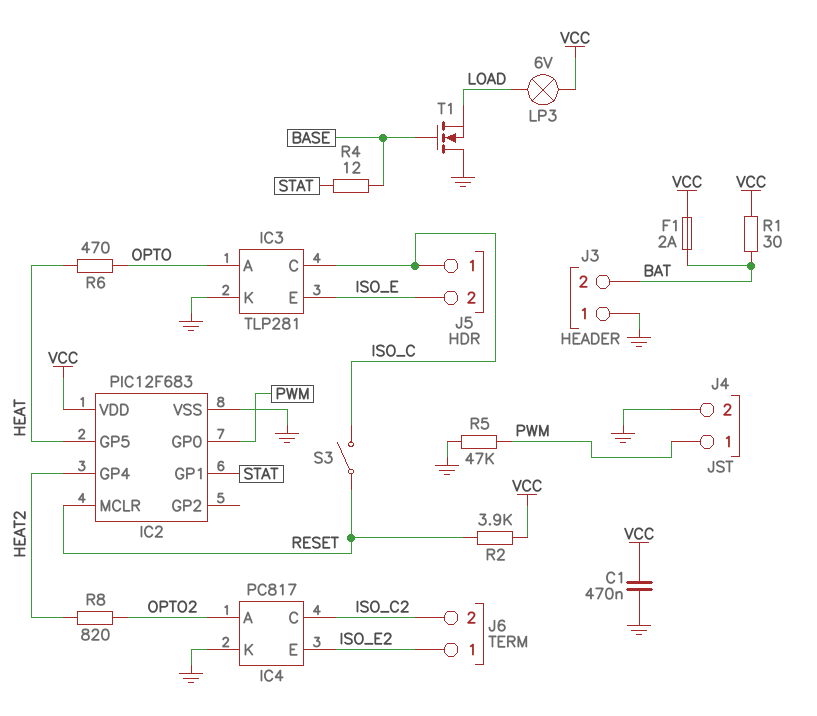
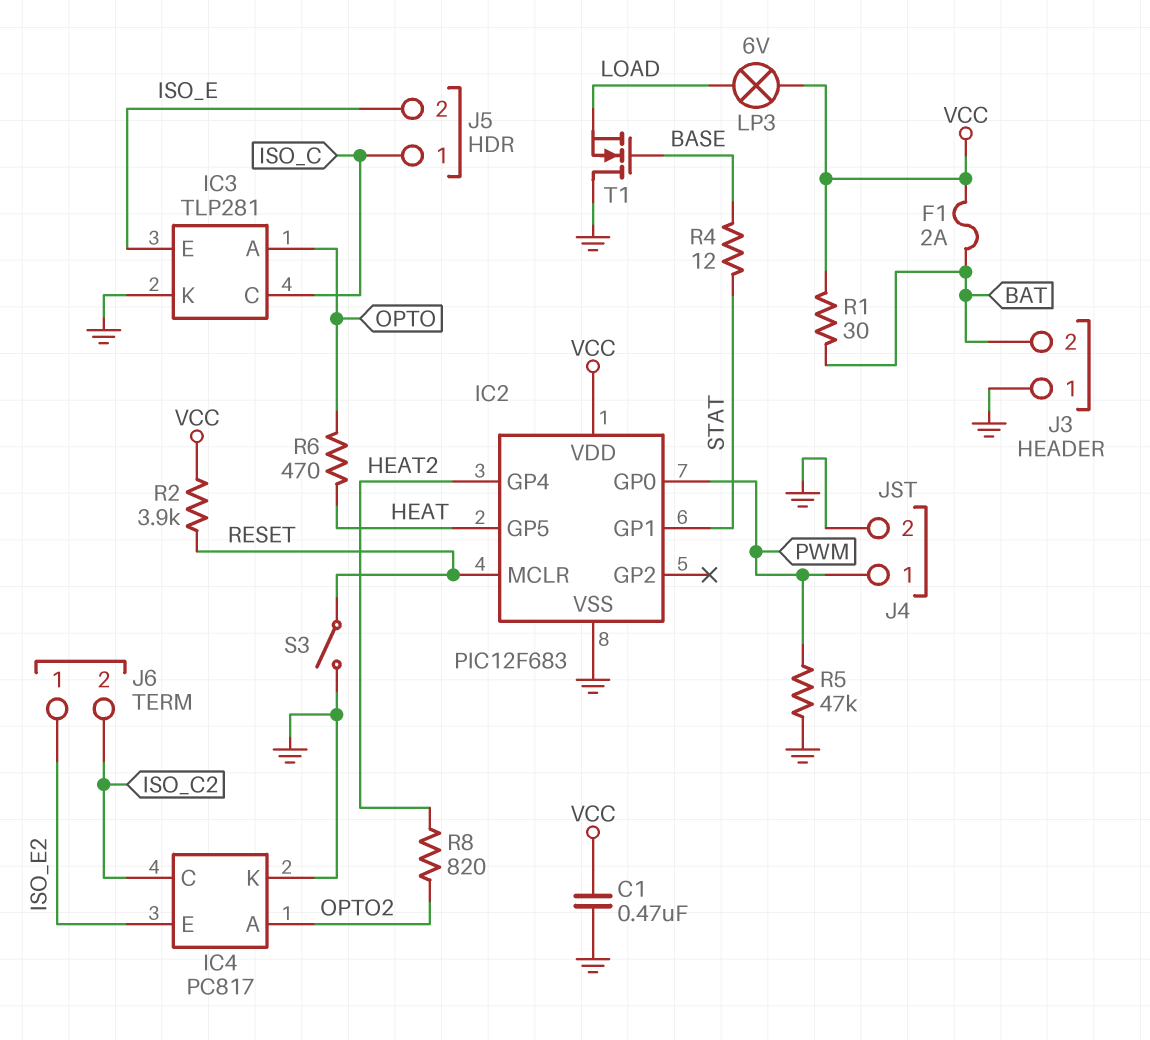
S3: switch (ISO_C, RESET) -> switch (GND, RESET)

